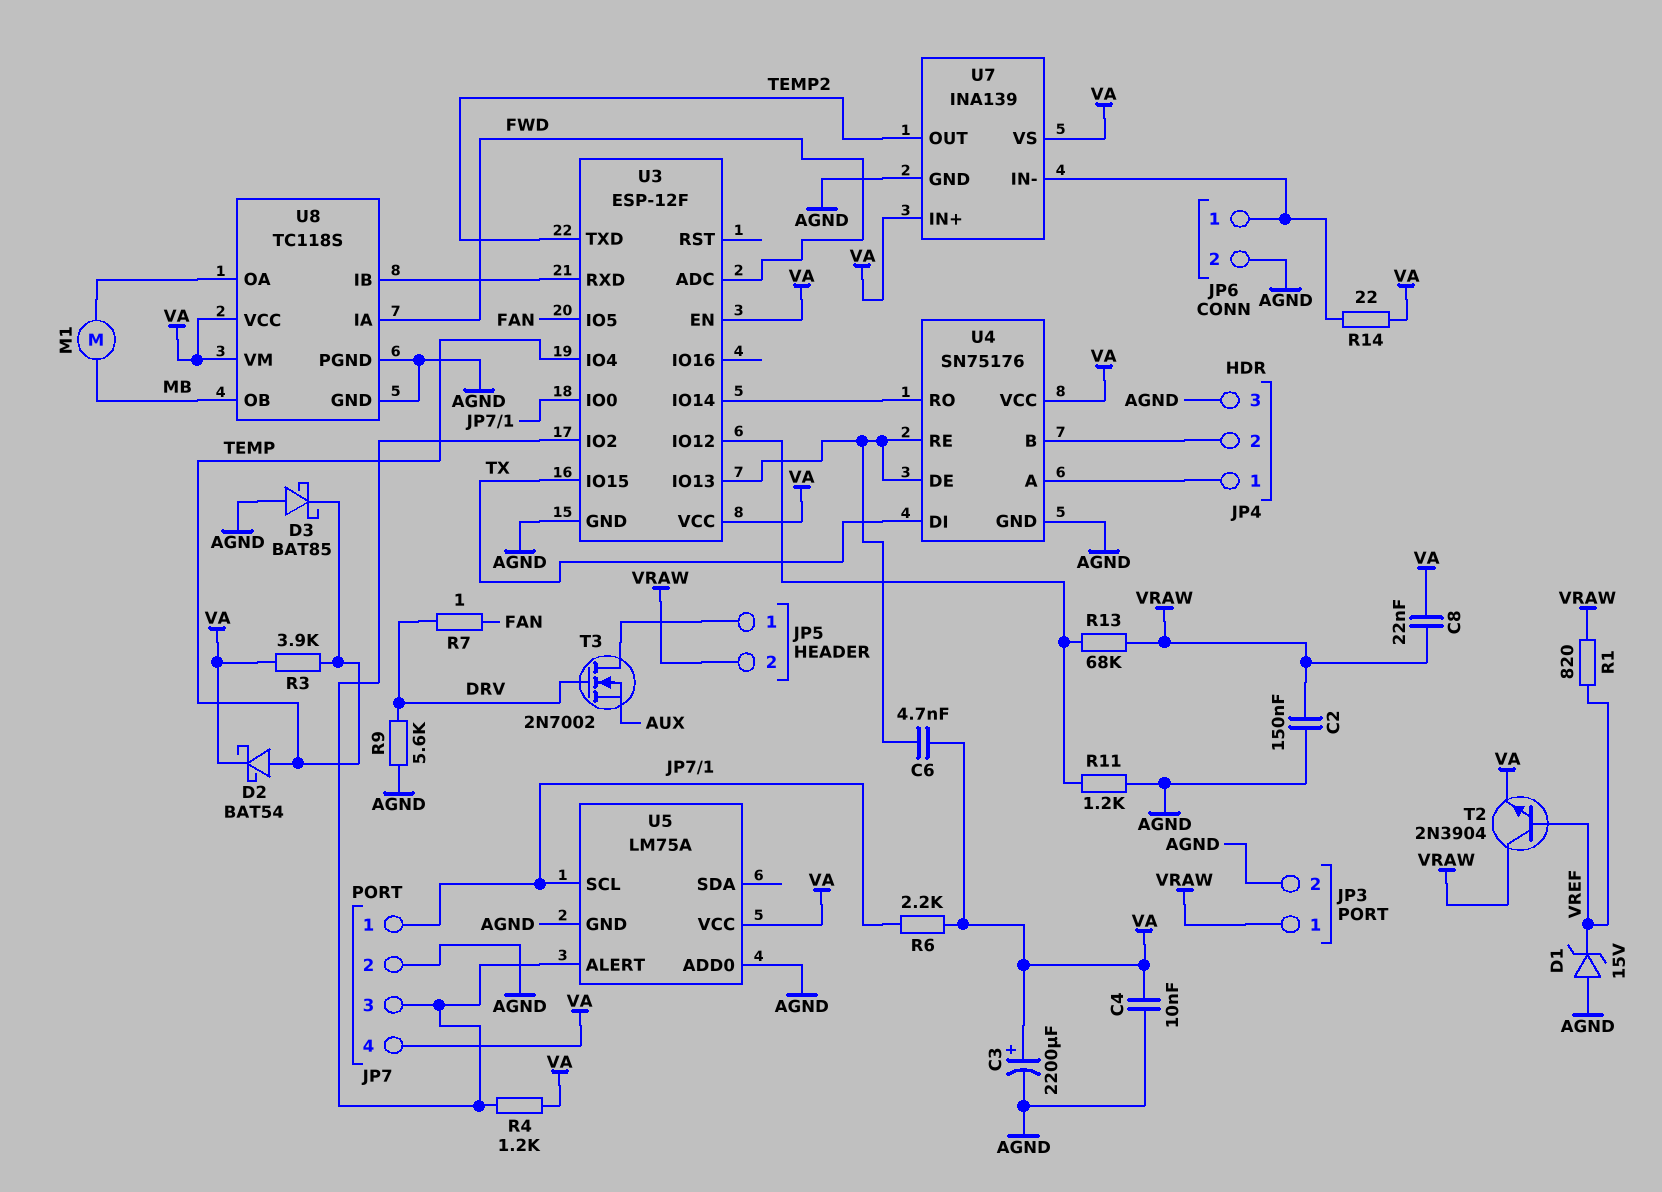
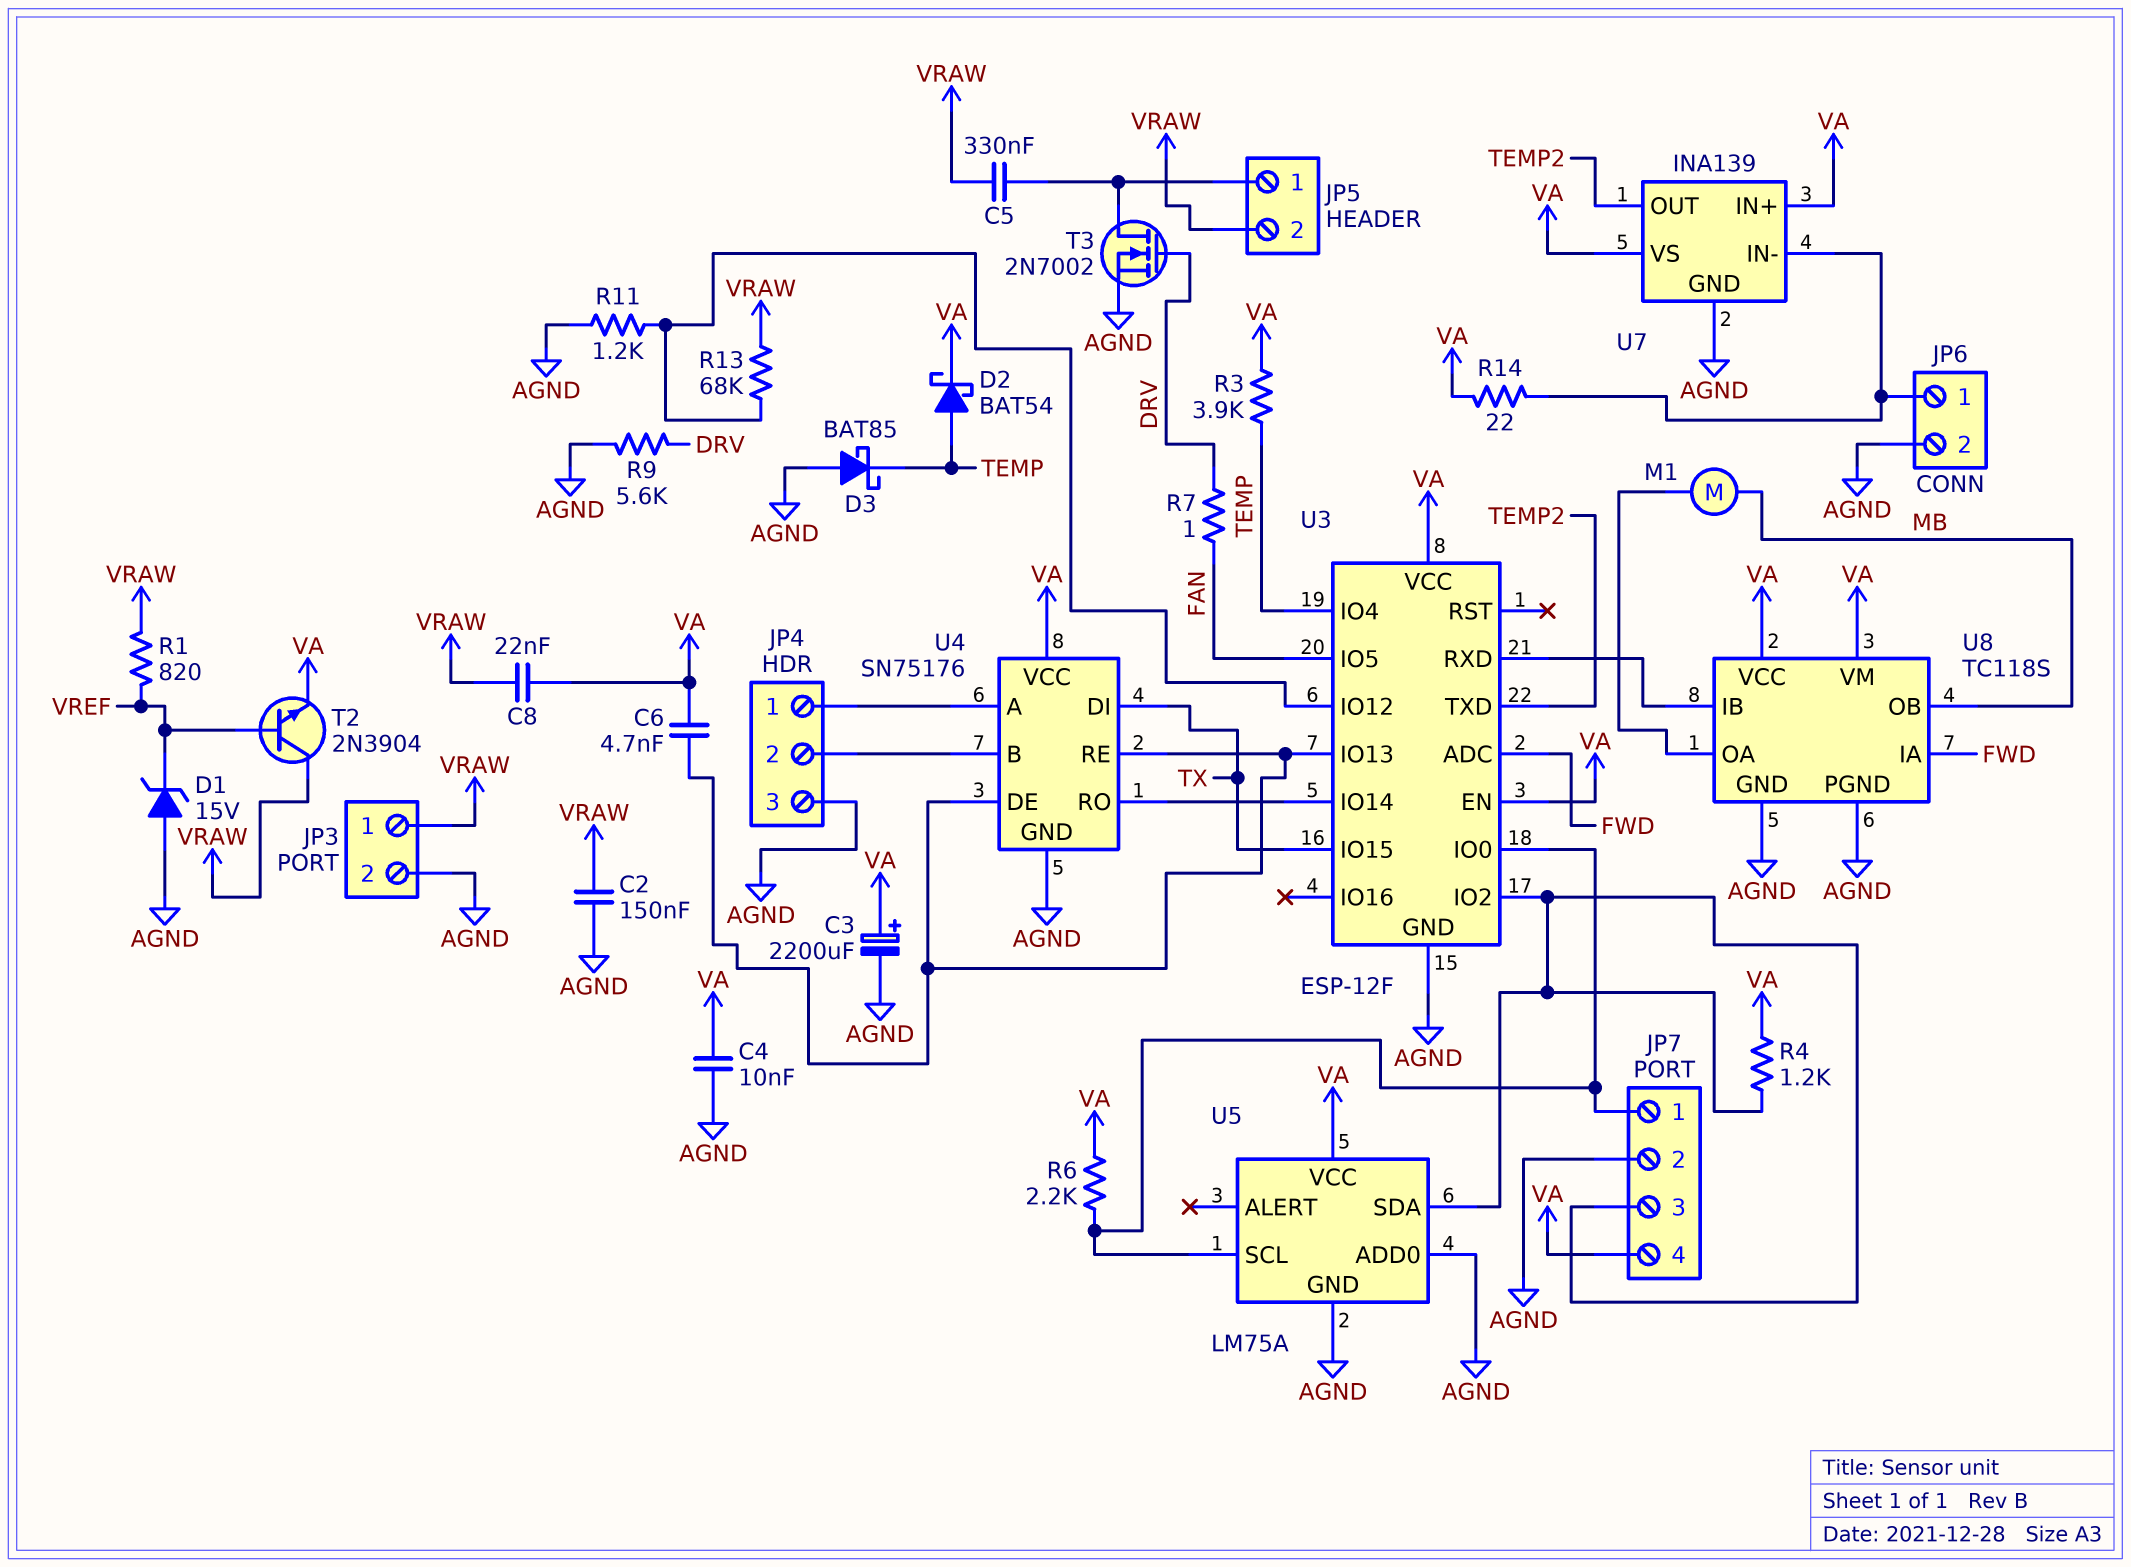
C5: none -> 330nF (JP5/1, VRAW)
T3: NMOS 2N7002 (G DRV, D JP5/1, S AUX) -> NMOS 2N7002 (G DRV, D JP5/1, S AGND)
U5 pin ALERT: JP7/3 -> none
U5 pin SDA: none -> JP7/3

